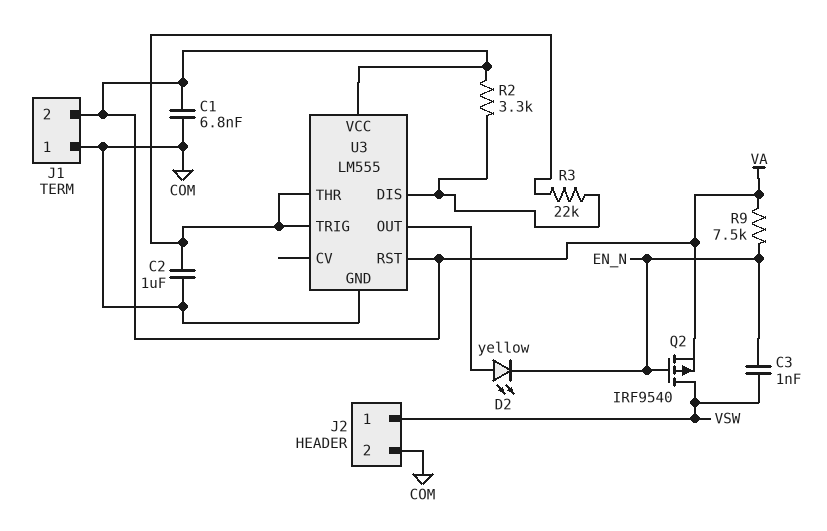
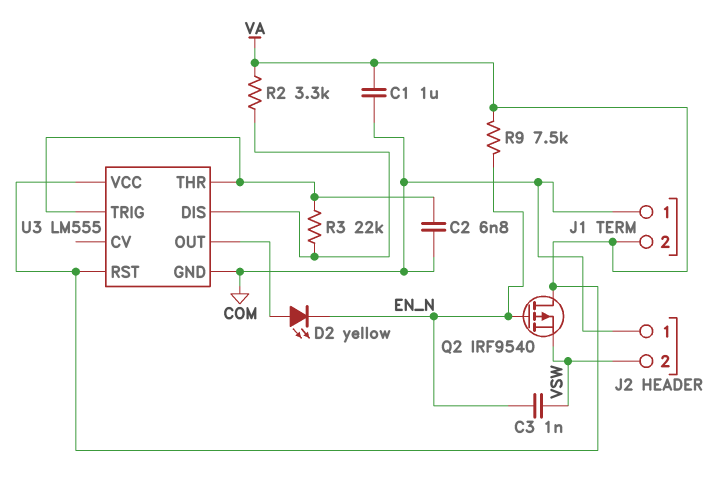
C1: 6.8nF (COM, VA) -> 1uF (COM, VA)
C2: 1uF (COM, U3/THR) -> 6.8nF (COM, U3/THR)
J2 pin 1: VSW -> COM
J2 pin 2: COM -> VSW
Q2: PMOS IRF9540 (G EN_N, D VSW, S VA) -> PMOS IRF9540 (G EN_N, D VA, S VSW)

